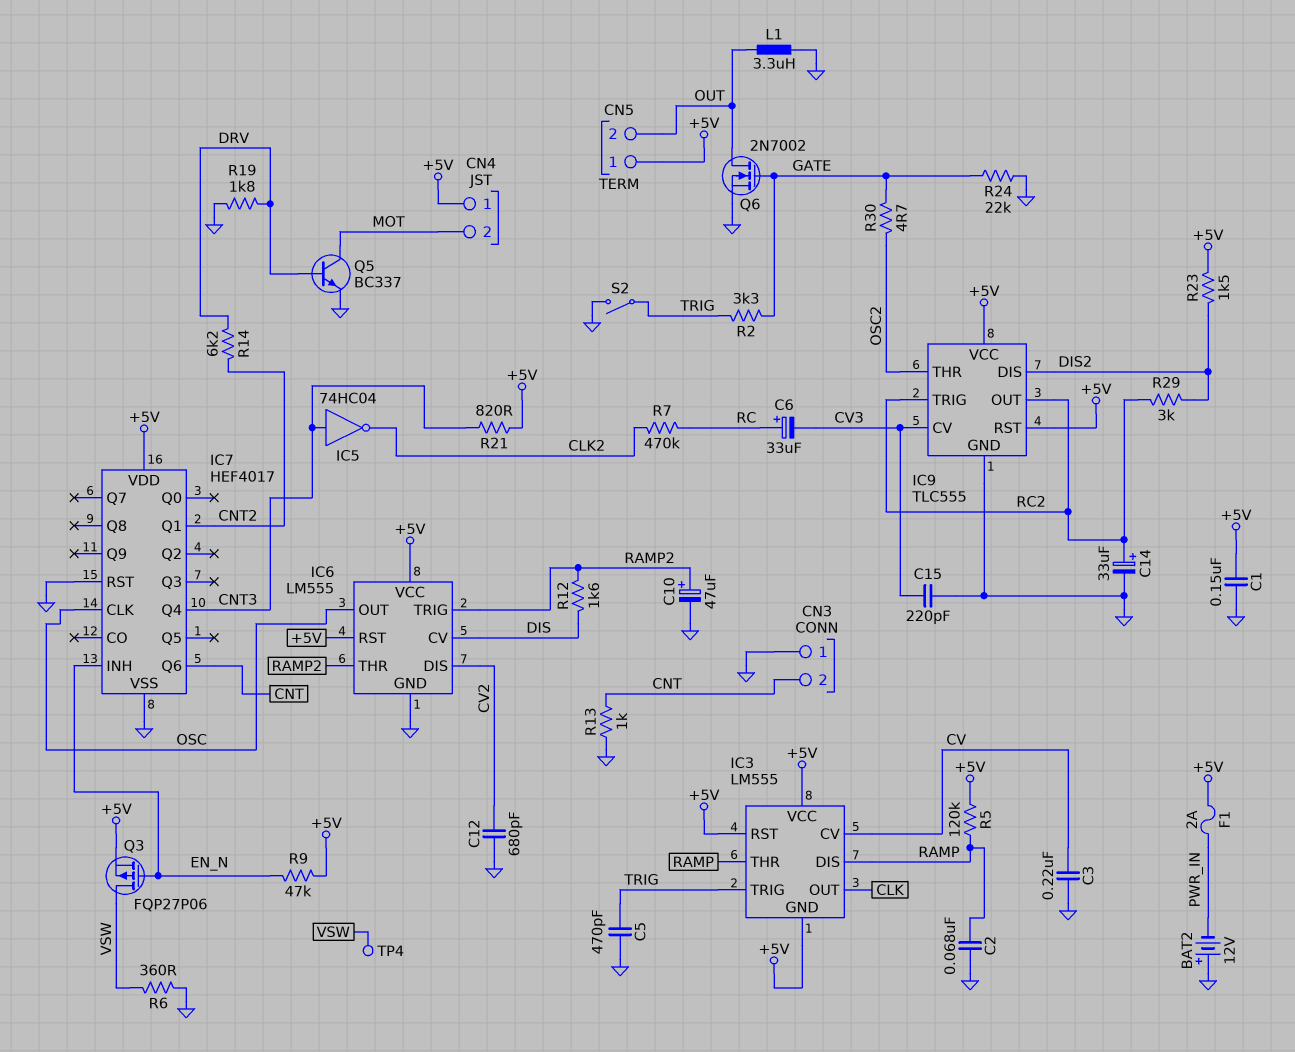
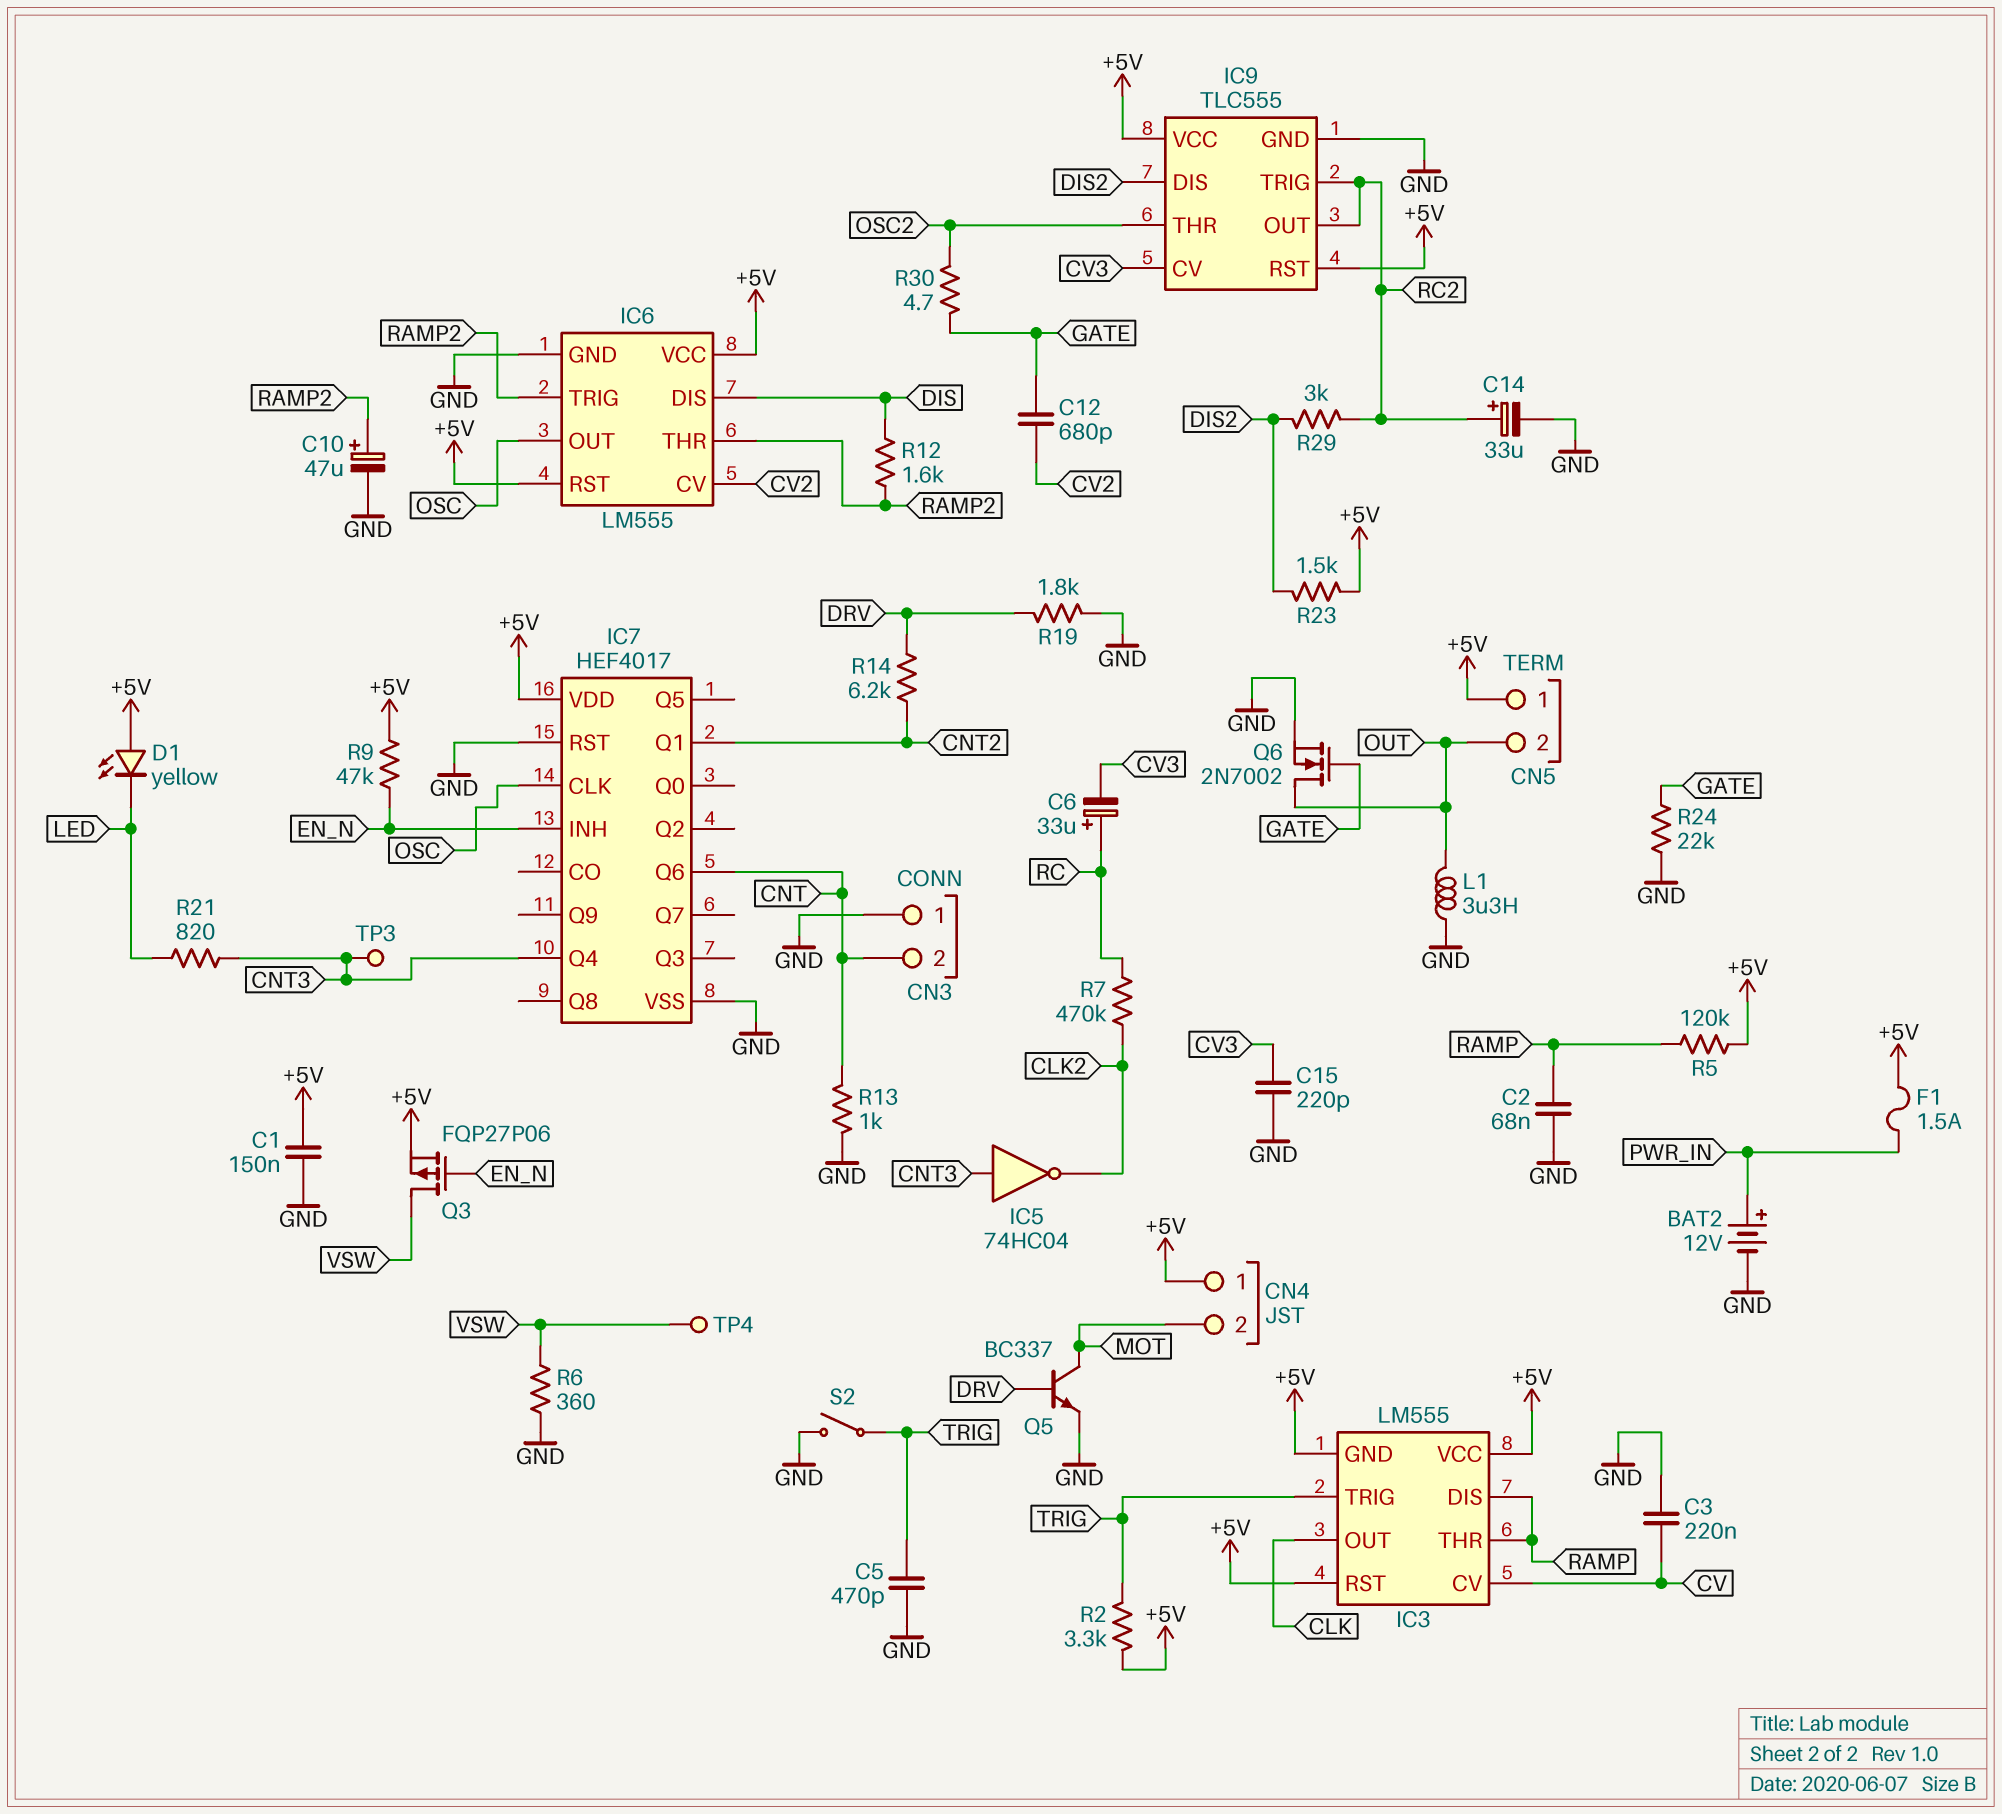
BAT2: 12V (plus GND, minus PWR_IN) -> 12V (plus PWR_IN, minus GND)
C12: 680pF (CV2, GND) -> 680pF (CV2, GATE)
D1: none -> LED yellow (A +5V, K LED)
F1: 2A (+5V, PWR_IN) -> 1.5A (+5V, PWR_IN)
IC6 pin CV: DIS -> CV2
IC6 pin DIS: CV2 -> DIS
R2: 3.3k (GATE, TRIG) -> 3.3k (+5V, TRIG)
R21: 820 (+5V, CNT3) -> 820 (CNT3, LED)
TP3: none -> test point (CNT3)

